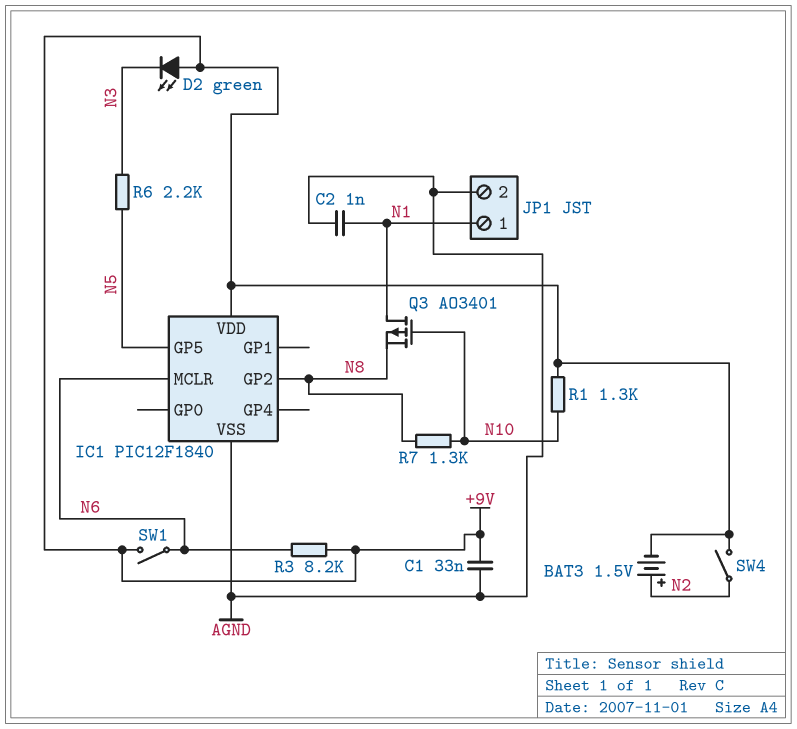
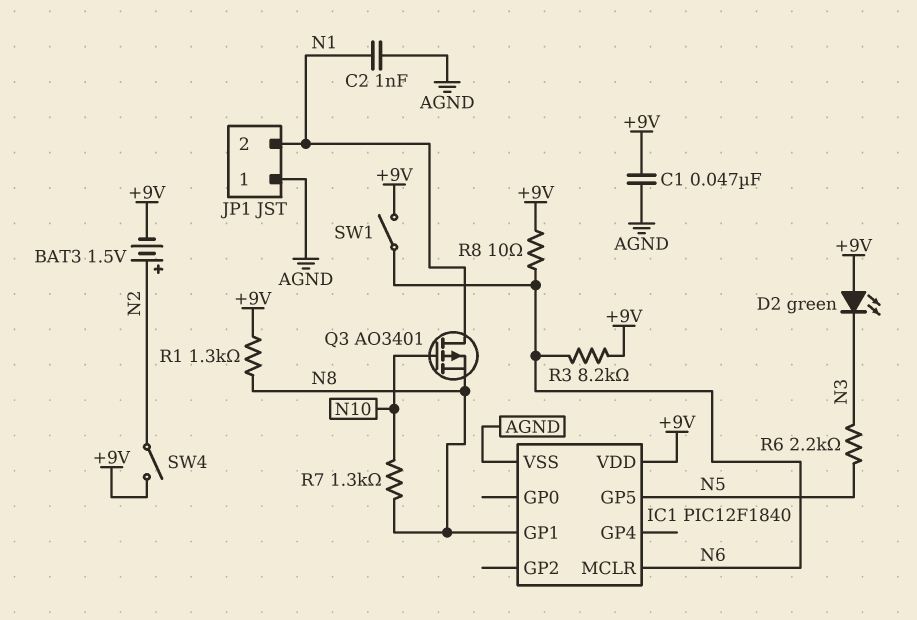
C1: 33nF (+9V, AGND) -> 47nF (+9V, AGND)
IC1 pin GP1: none -> N8
IC1 pin GP2: N8 -> none
JP1 pin 1: N1 -> AGND
JP1 pin 2: AGND -> N1
R1: 1.3k (+9V, N10) -> 1.3k (+9V, N8)
R8: none -> 10 (+9V, N6)

